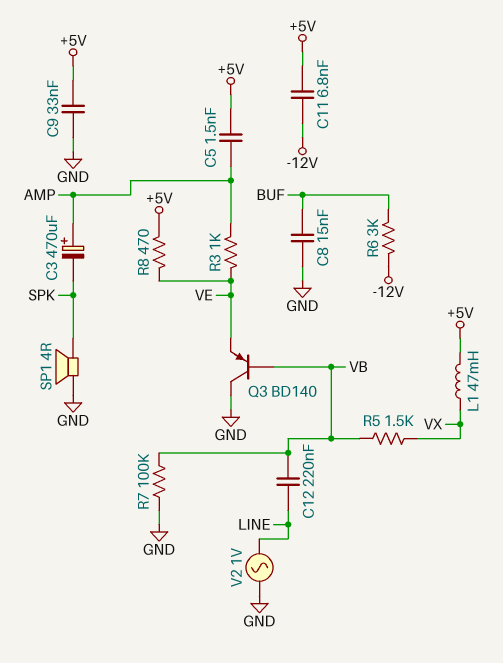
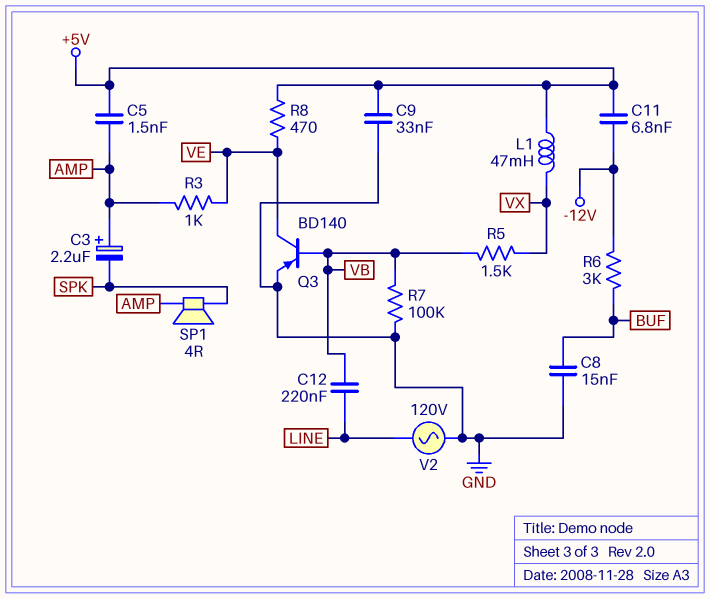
C3: 470uF (plus AMP, minus SPK) -> 2.2uF (plus AMP, minus SPK)
Q3: PNP BD140 (B VB, C GND, E VE) -> PNP BD140 (B VB, C VE, E GND)
SP1: speaker 4R (GND, SPK) -> speaker 4R (AMP, SPK)
V2: AC 1V (GND, LINE) -> AC 120V (GND, LINE)

